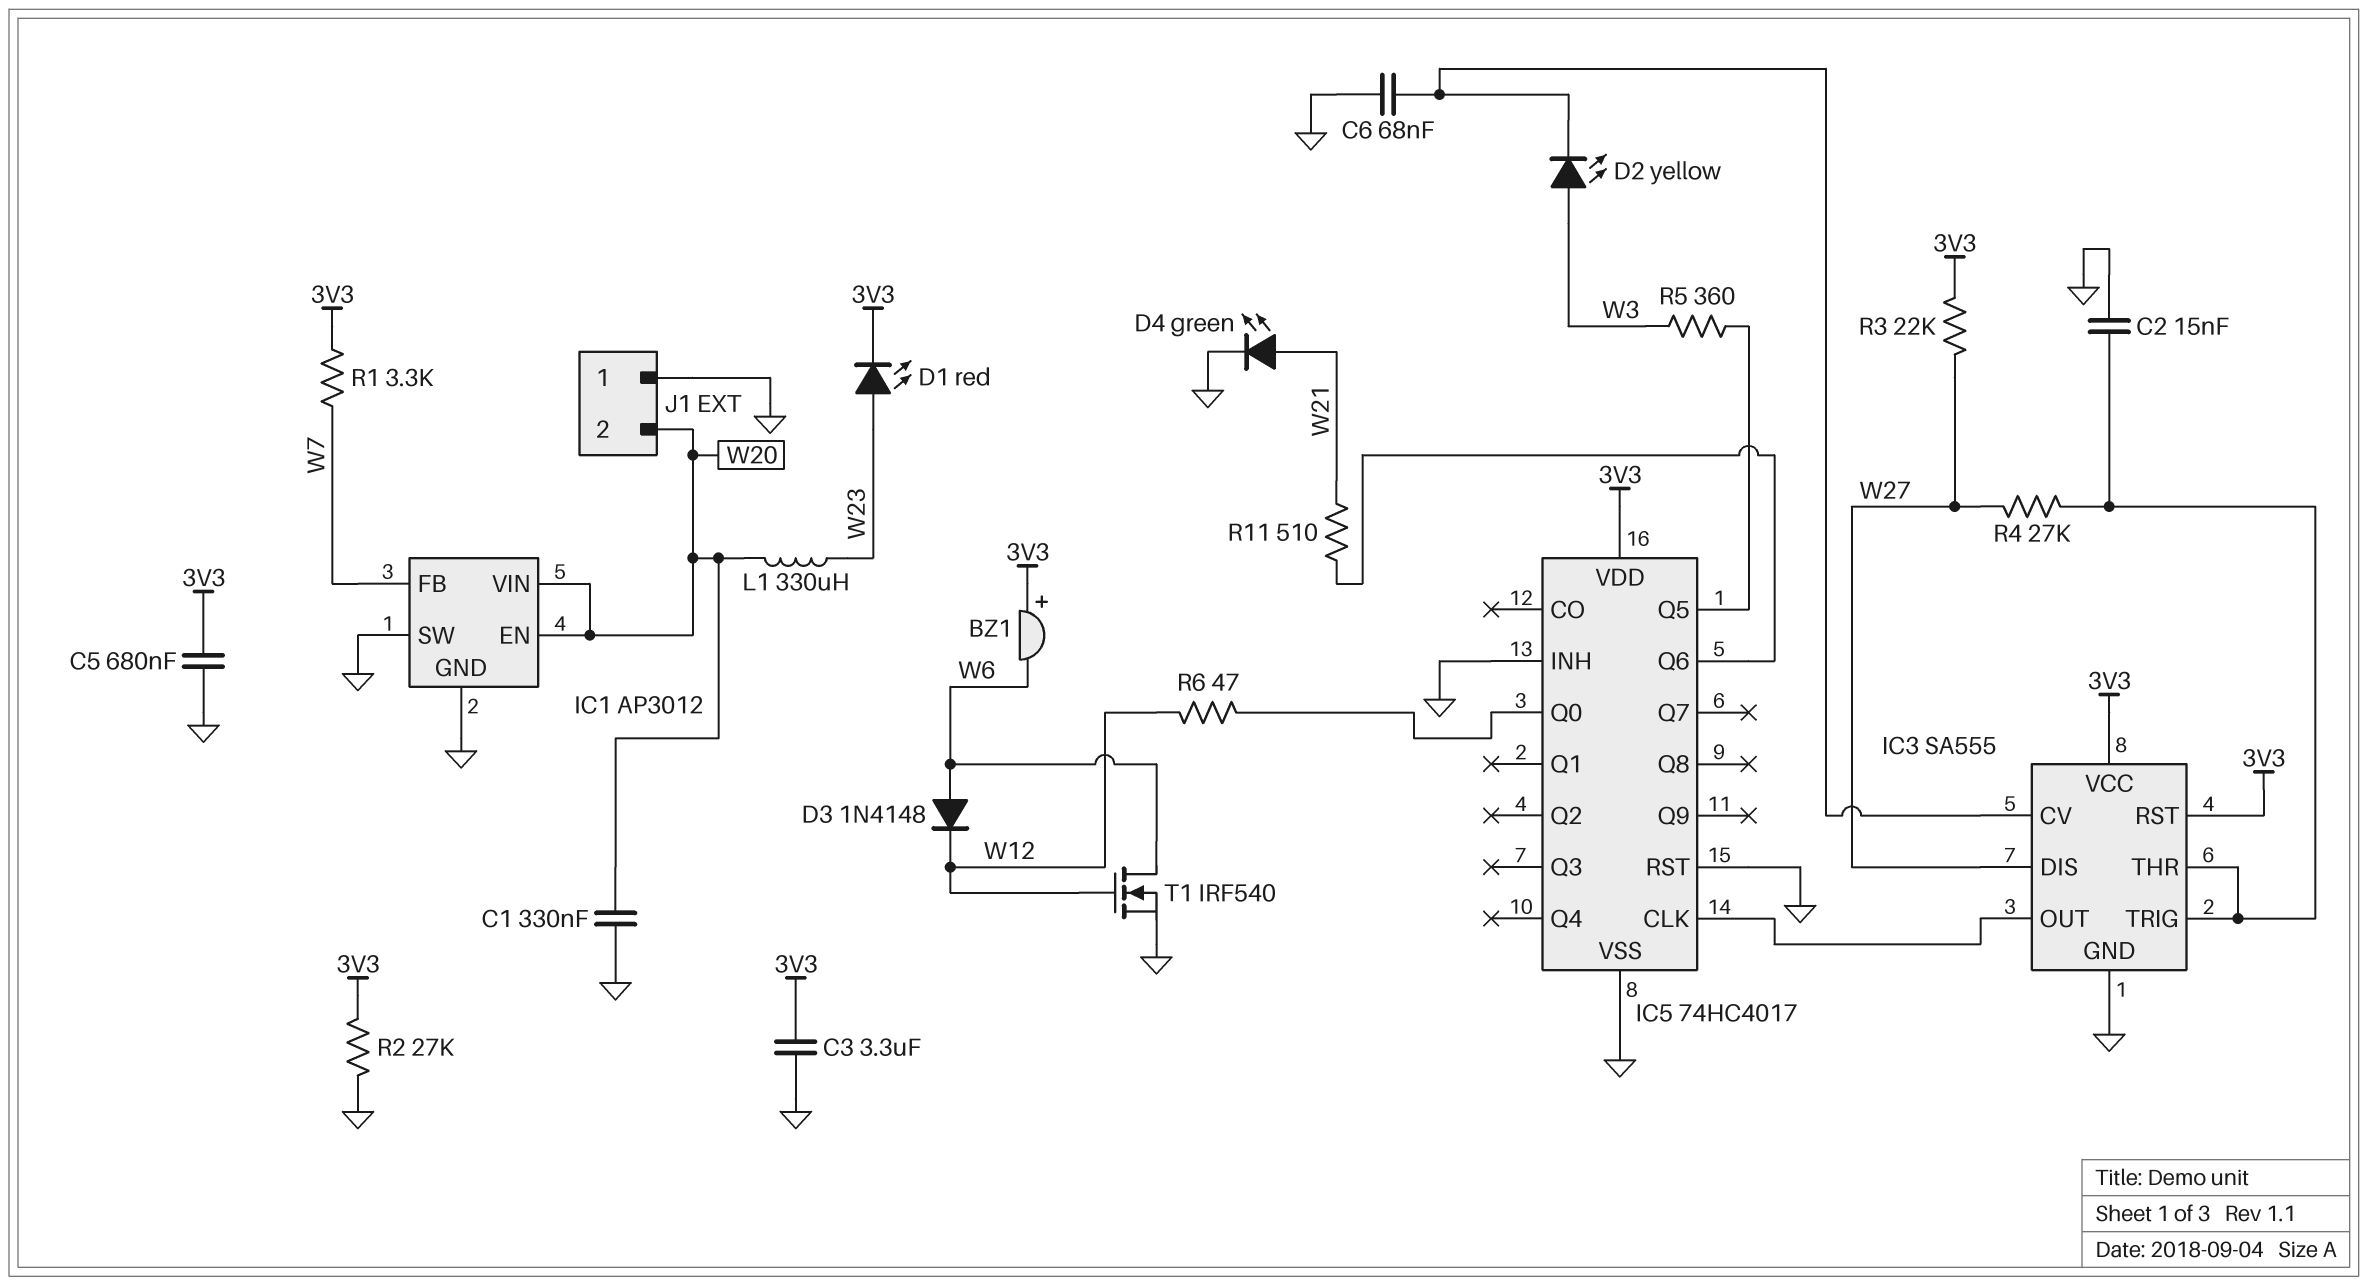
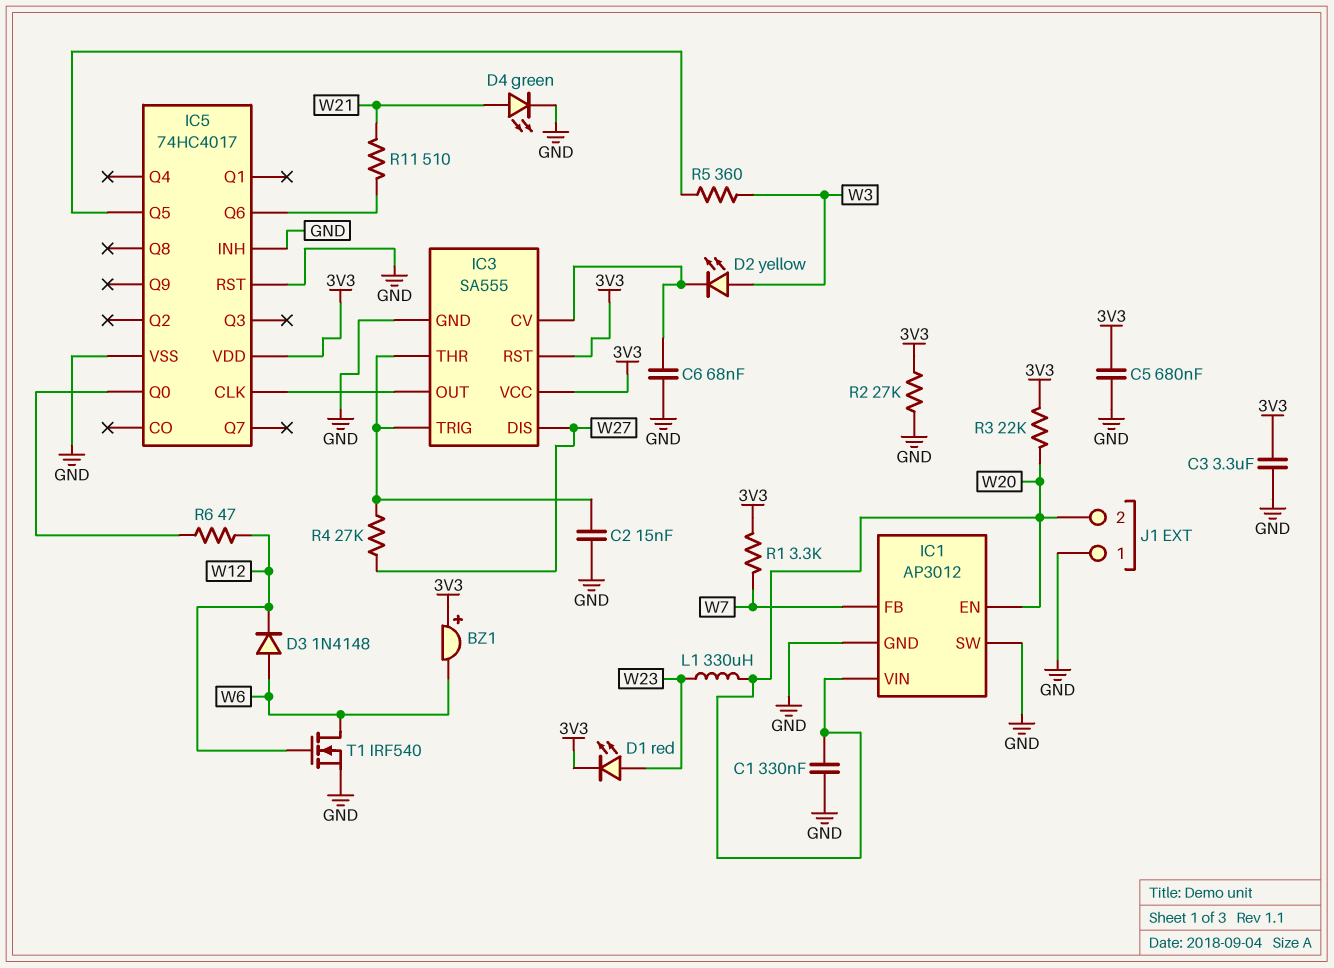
R3: 22k (3V3, W27) -> 22k (3V3, W20)

